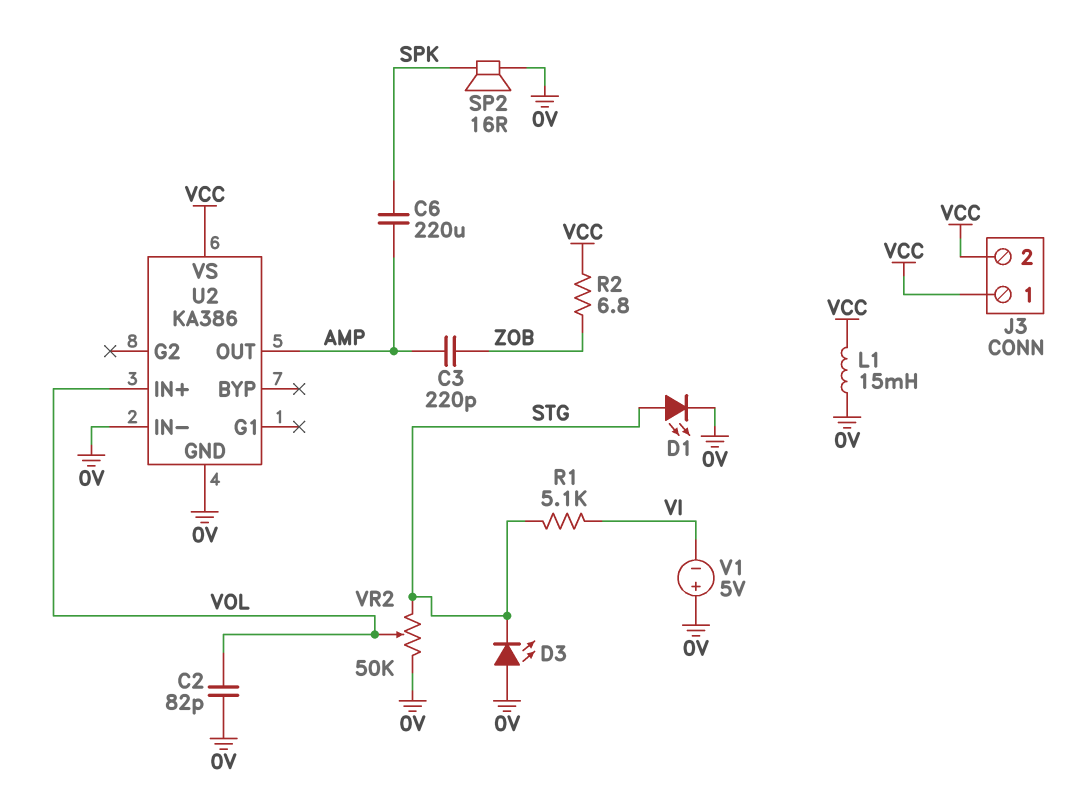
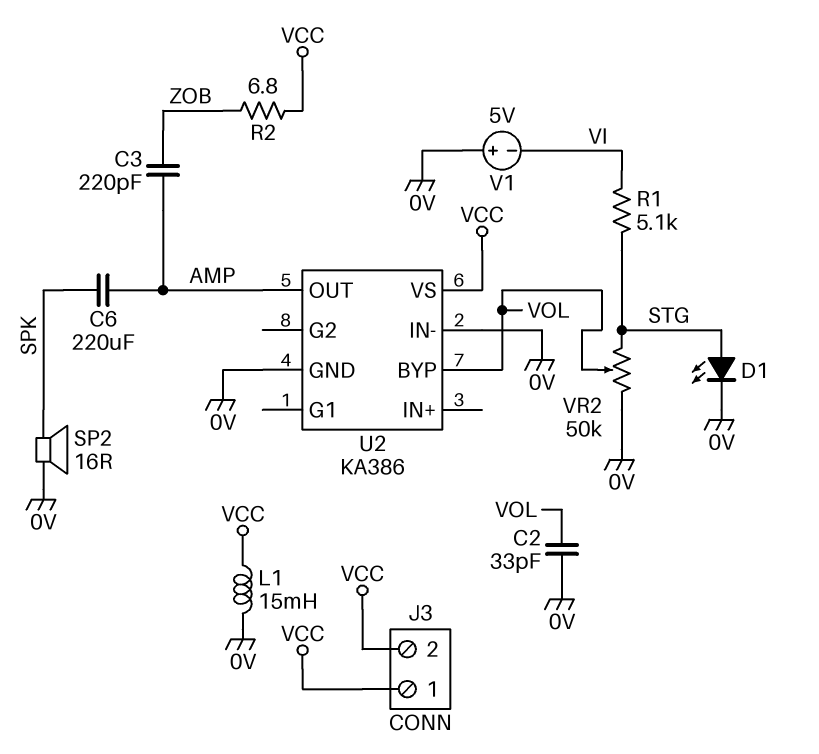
C2: 82pF (0V, VOL) -> 33pF (0V, VOL)
D3: LED (A 0V, K STG) -> none
U2 pin BYP: none -> VOL
U2 pin IN+: VOL -> none

